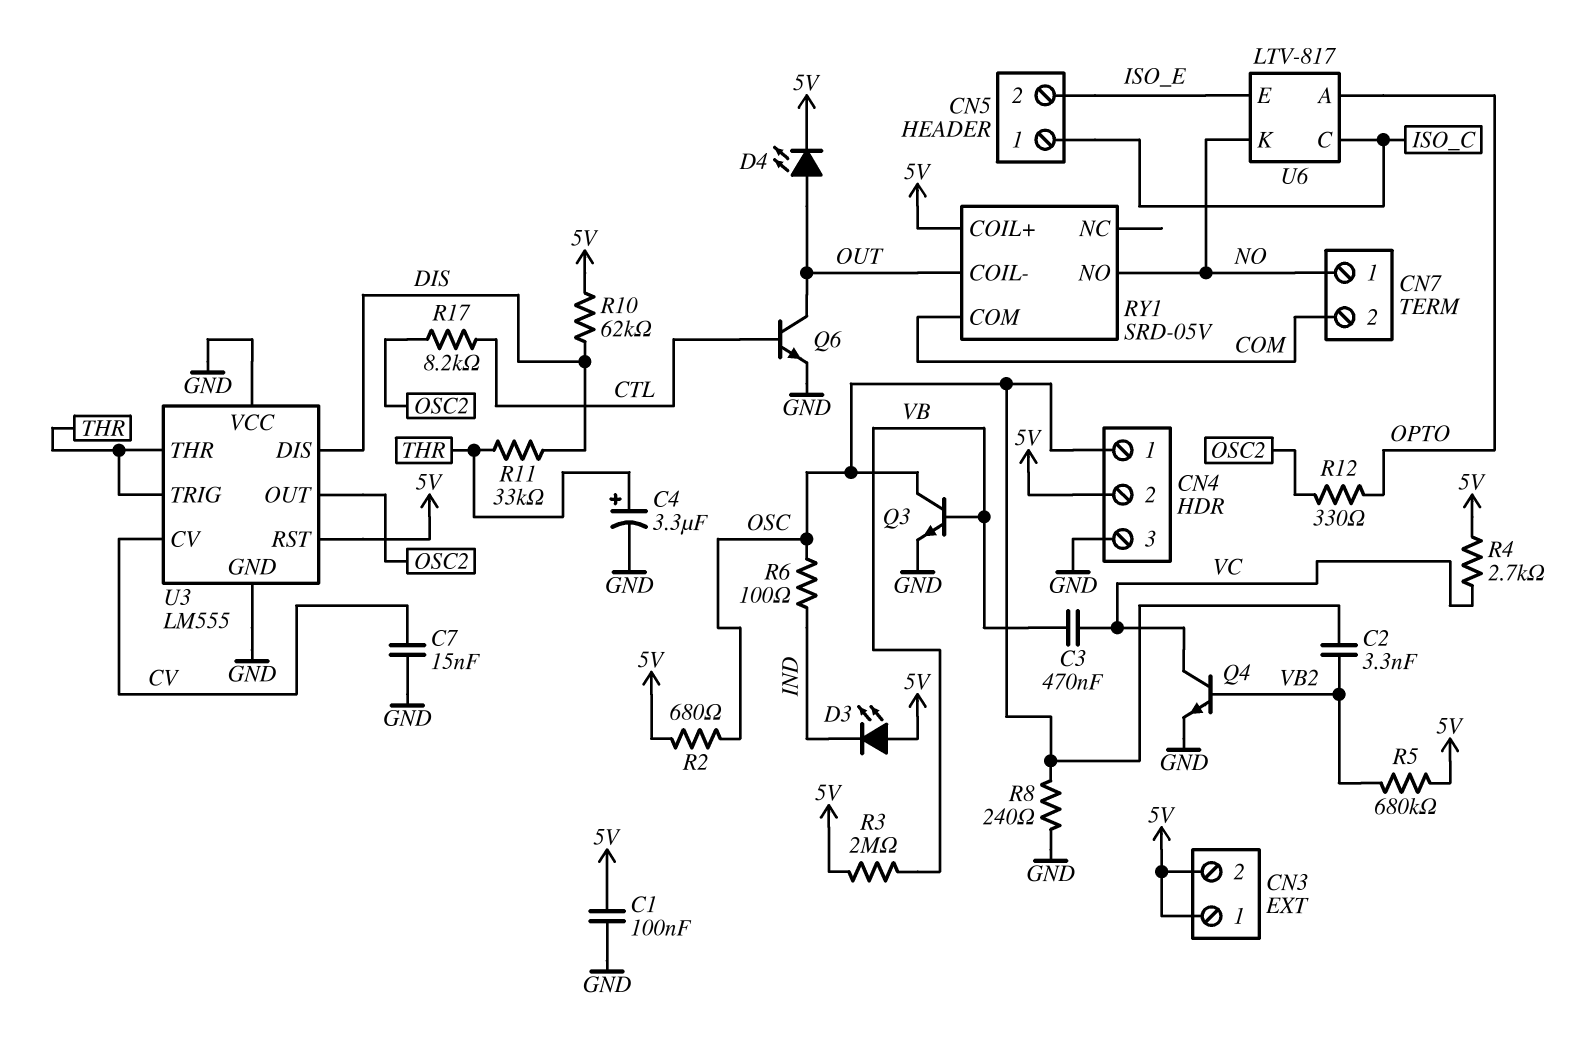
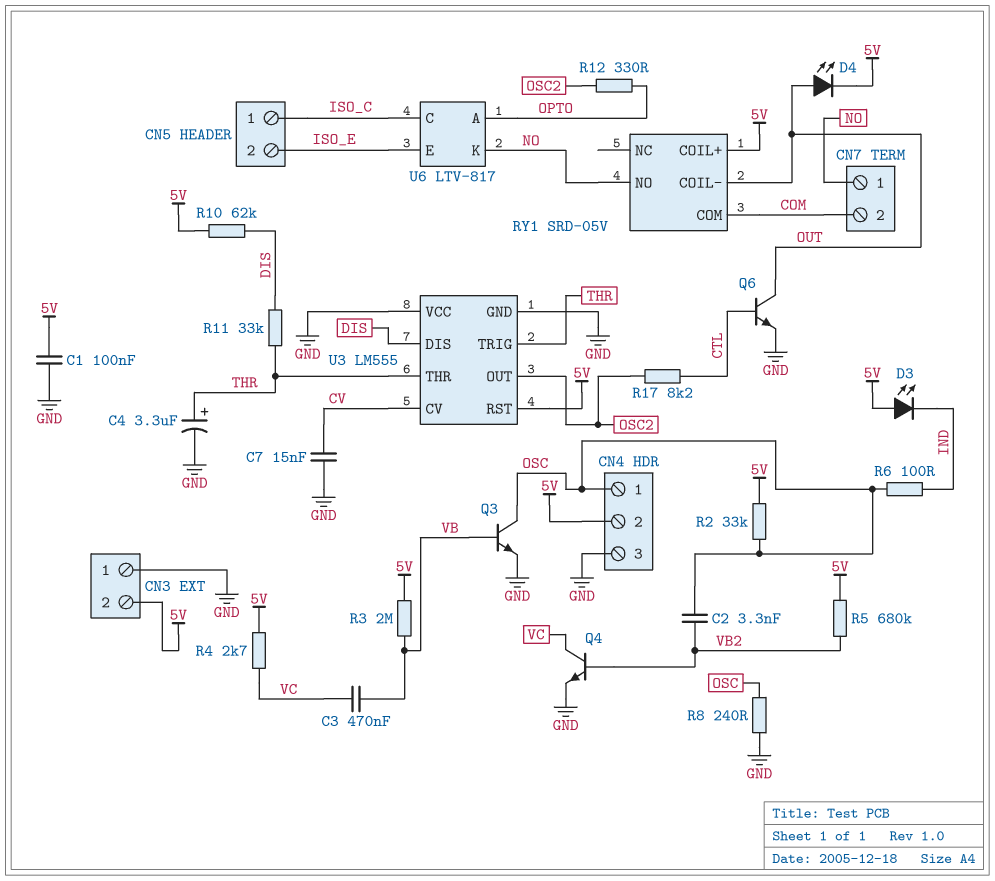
CN3 pin 1: 5V -> GND
R2: 680 (5V, OSC) -> 33k (5V, OSC)

